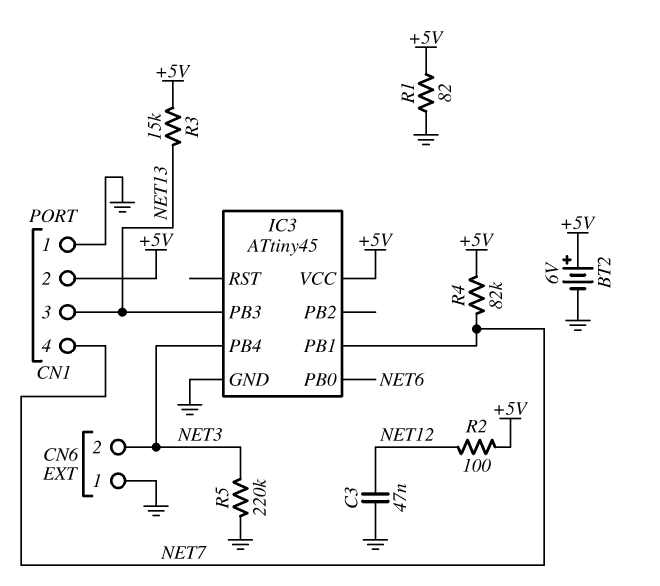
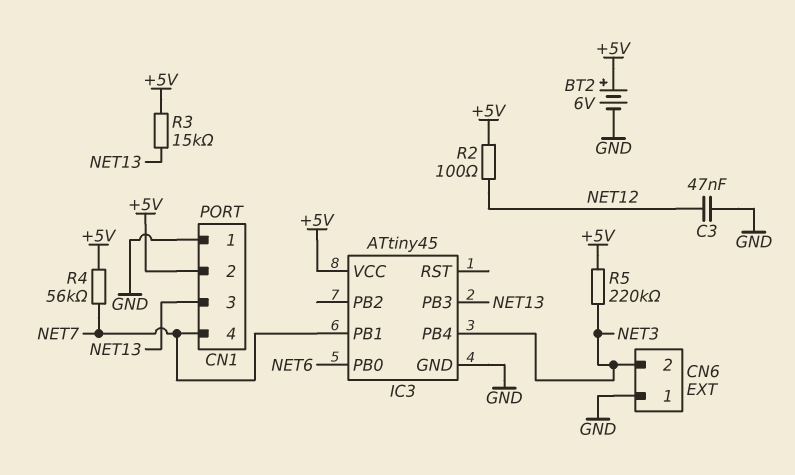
R1: 82 (+5V, GND) -> none
R4: 82k (+5V, NET7) -> 56k (+5V, NET7)
R5: 220k (GND, NET3) -> 220k (+5V, NET3)

